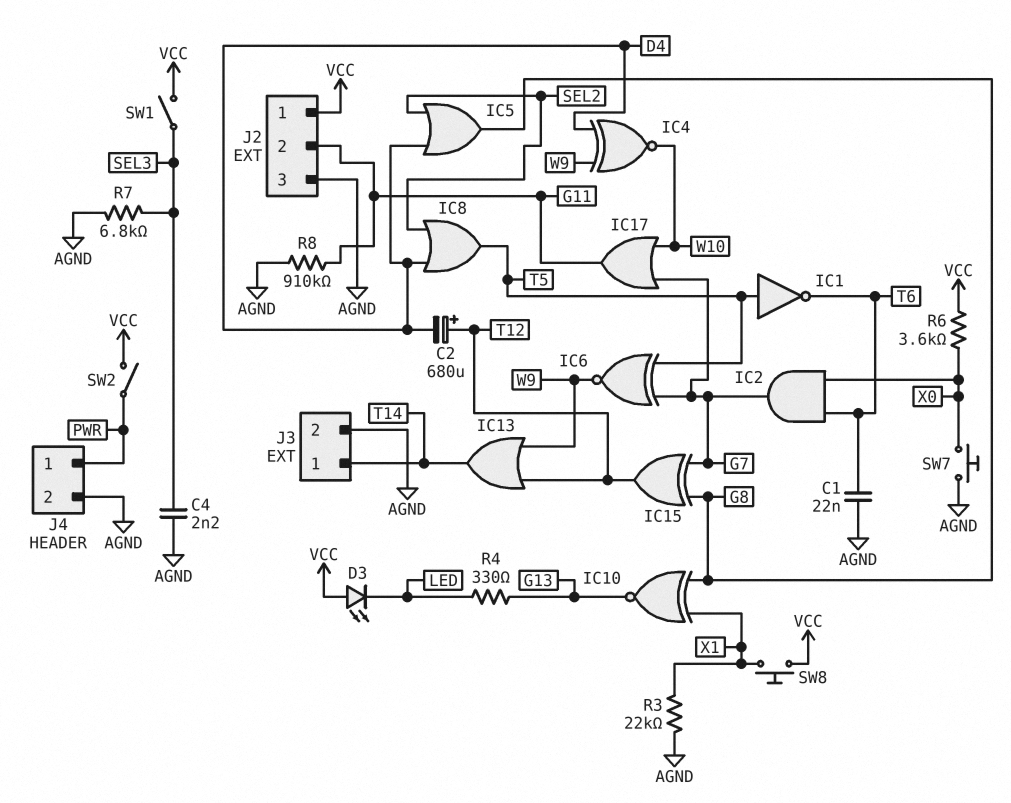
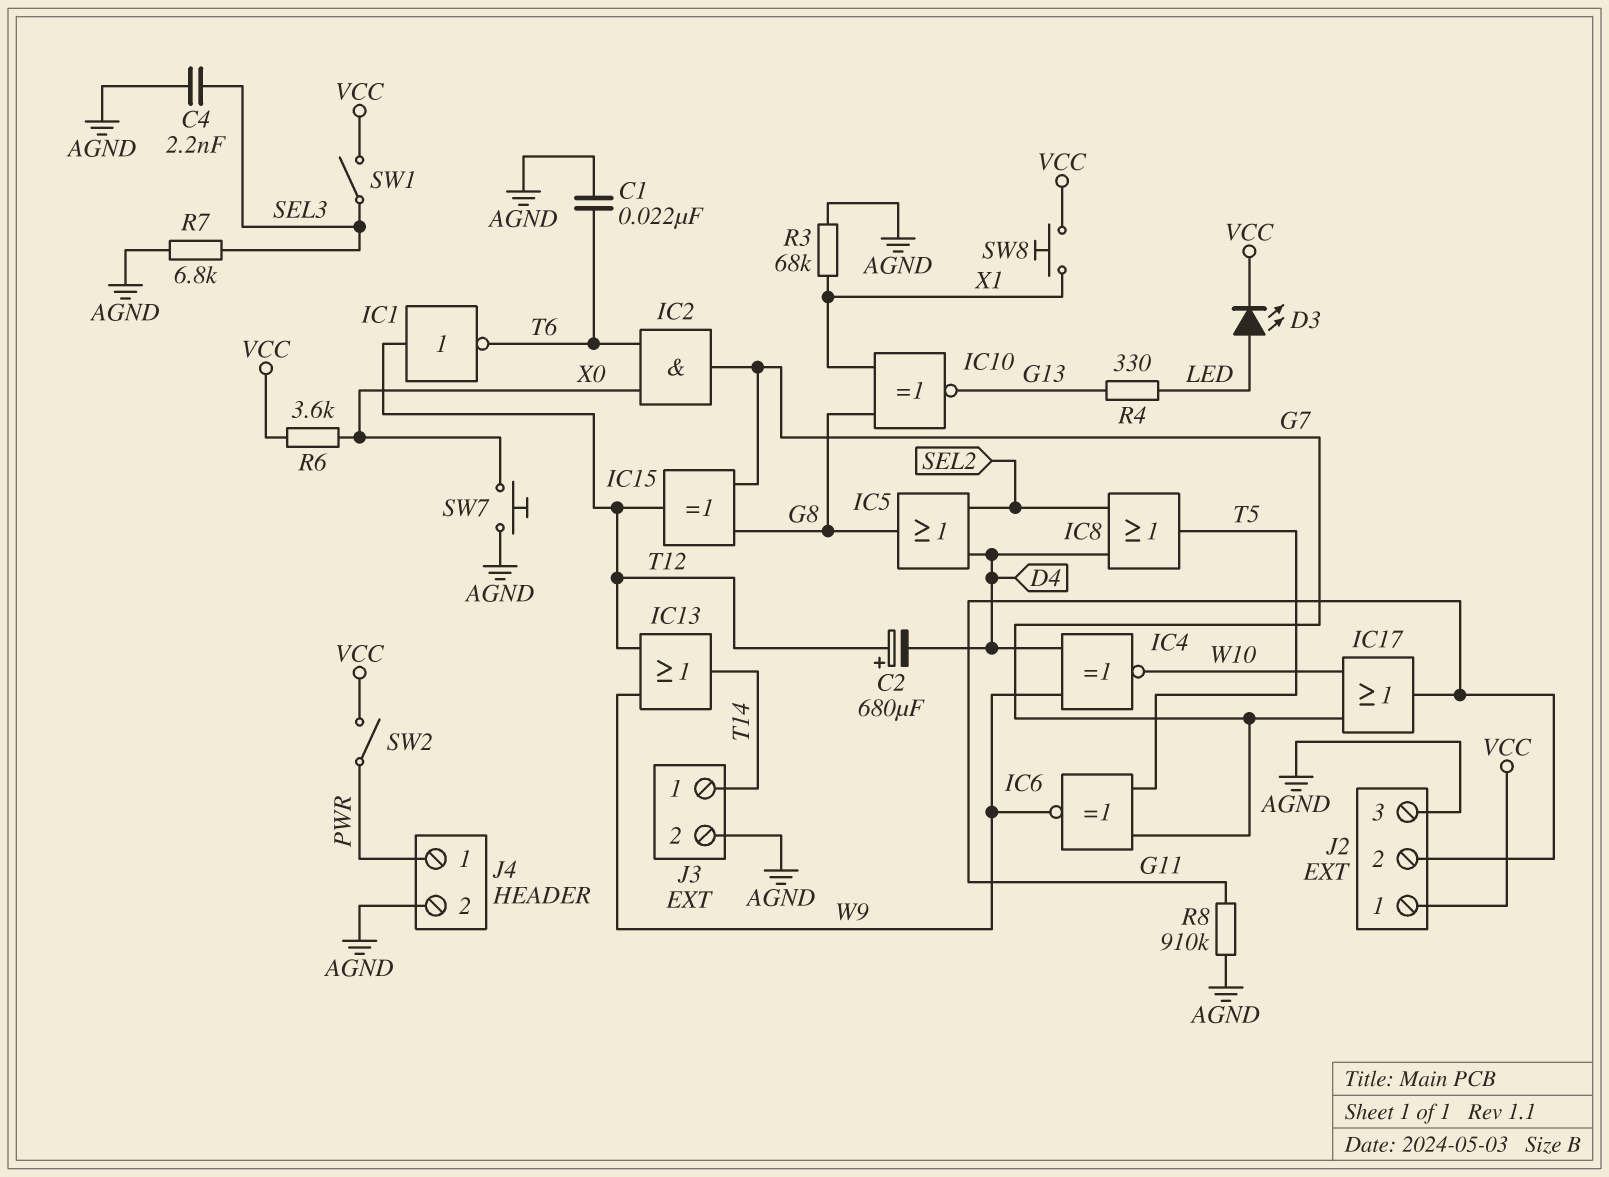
D3: LED (A VCC, K LED) -> LED (A LED, K VCC)
IC1: NOT (in T5, out T6) -> NOT (in T12, out T6)
R3: 22k (AGND, X1) -> 68k (AGND, X1)

